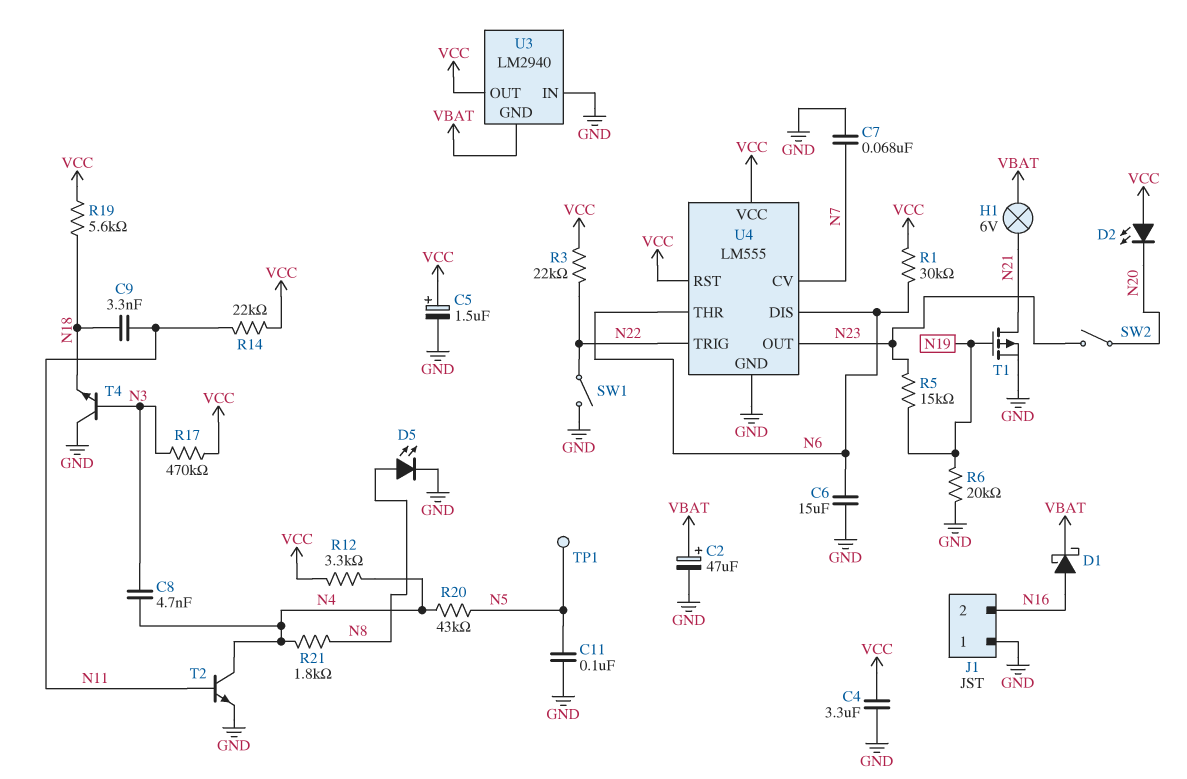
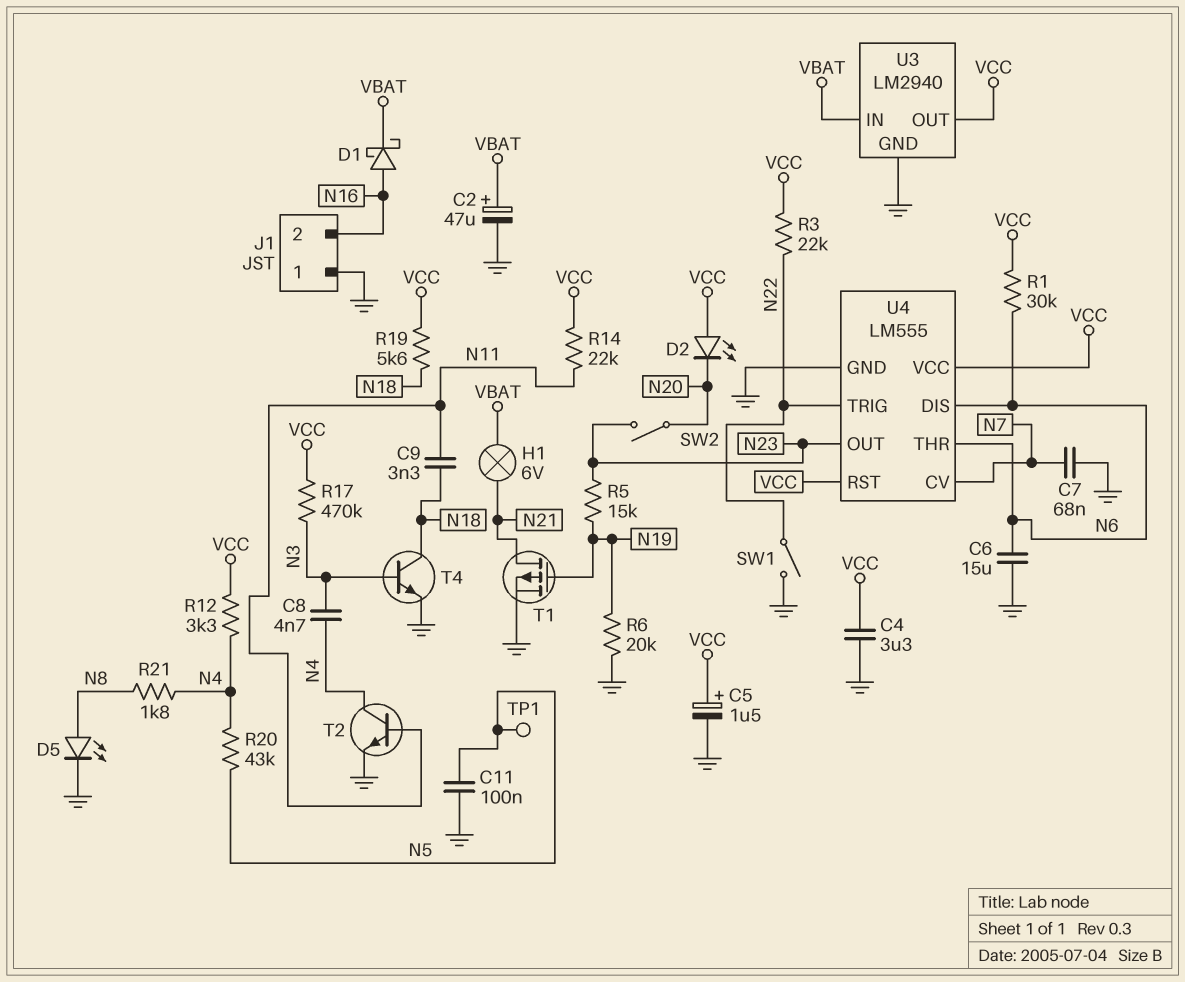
T4: NPN (B N3, C GND, E N18) -> NPN (B N3, C N18, E GND)
U3 pin GND: VBAT -> GND
U3 pin IN: GND -> VBAT

